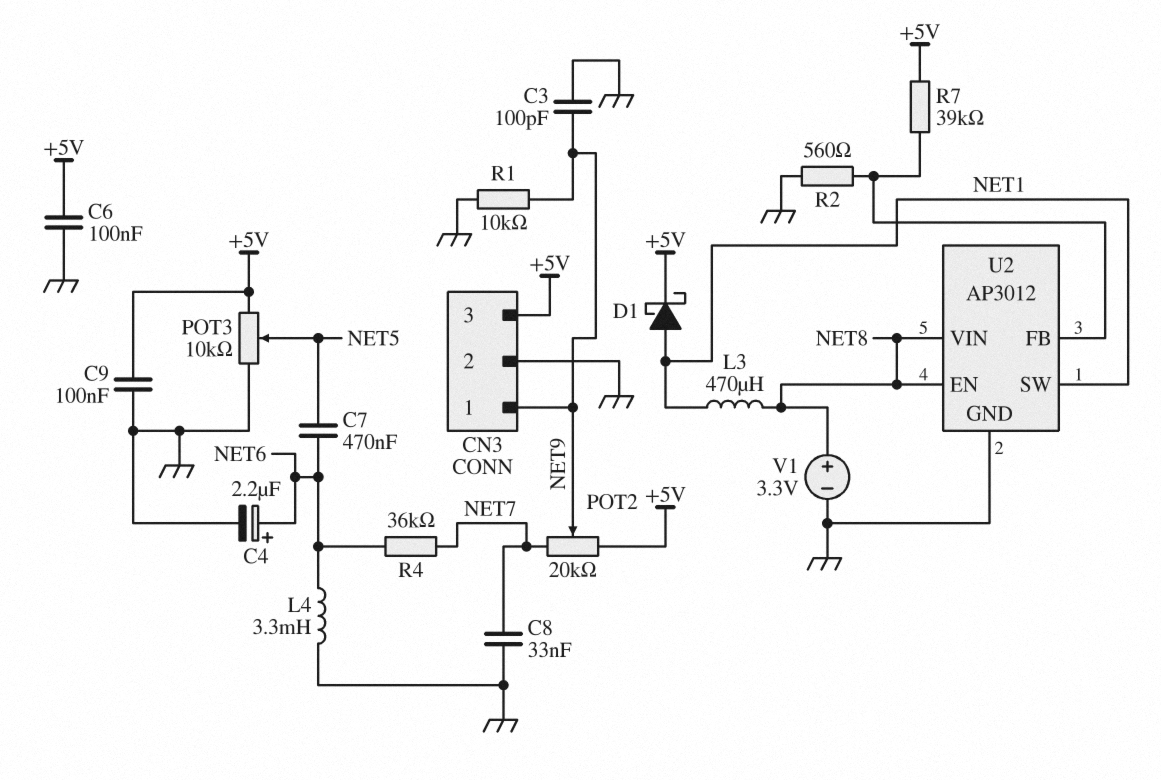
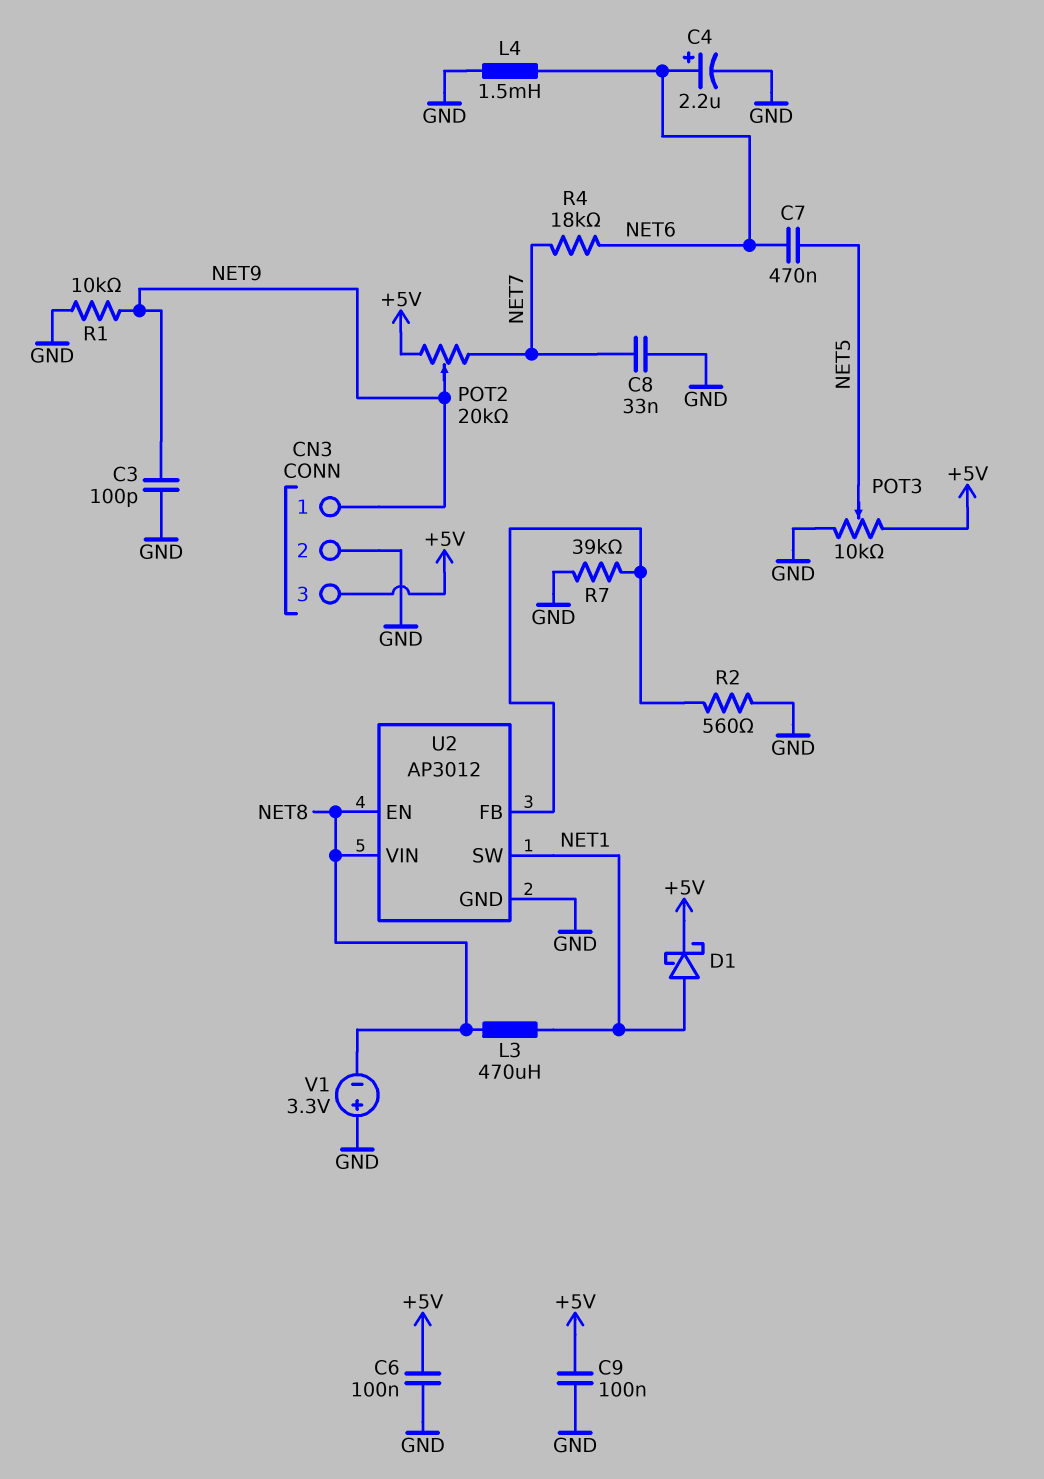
L4: 3.3mH (GND, NET6) -> 1.5mH (GND, NET6)
R4: 36k (NET6, NET7) -> 18k (NET6, NET7)
R7: 39k (+5V, U2/FB) -> 39k (GND, U2/FB)
V1: 3.3V (plus NET8, minus GND) -> 3.3V (plus GND, minus NET8)

